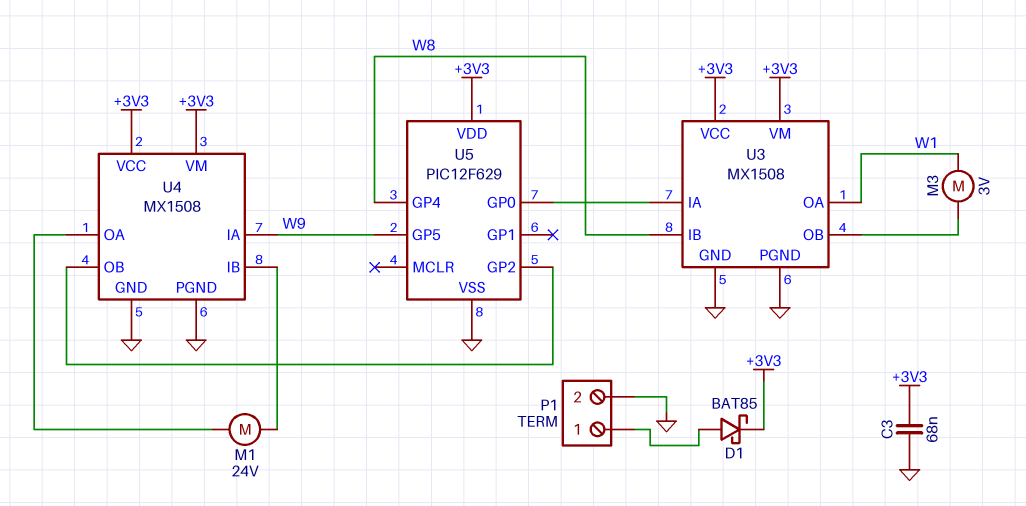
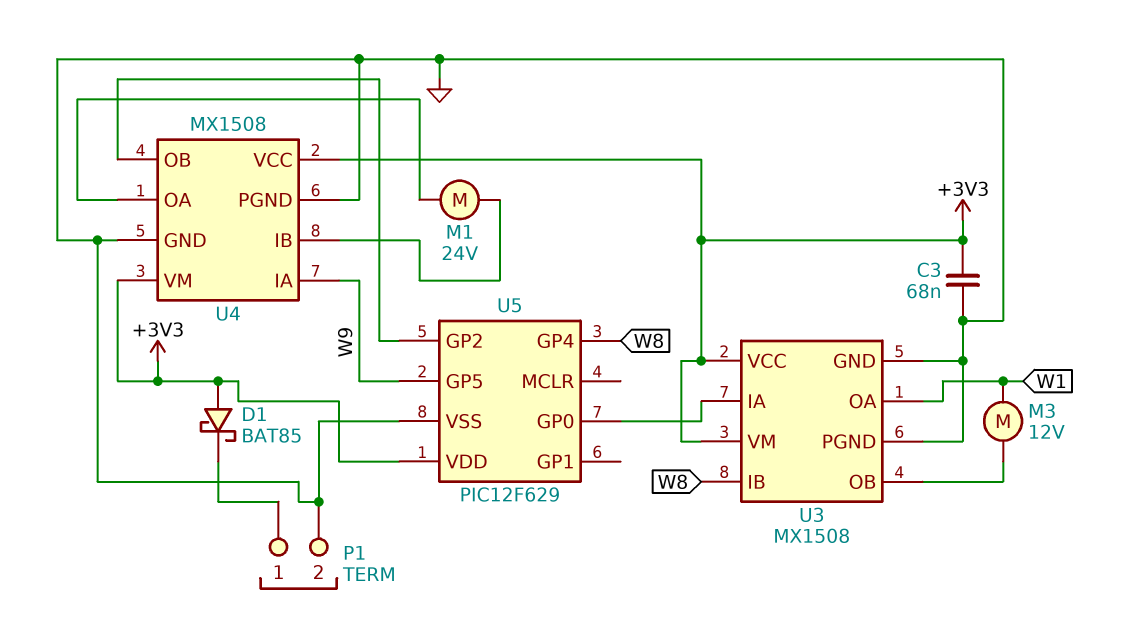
D1: schottky BAT85 (A P1/1, K +3V3) -> schottky BAT85 (A +3V3, K P1/1)
M3: motor 3V (U3/OB, W1) -> motor 12V (U3/OB, W1)

